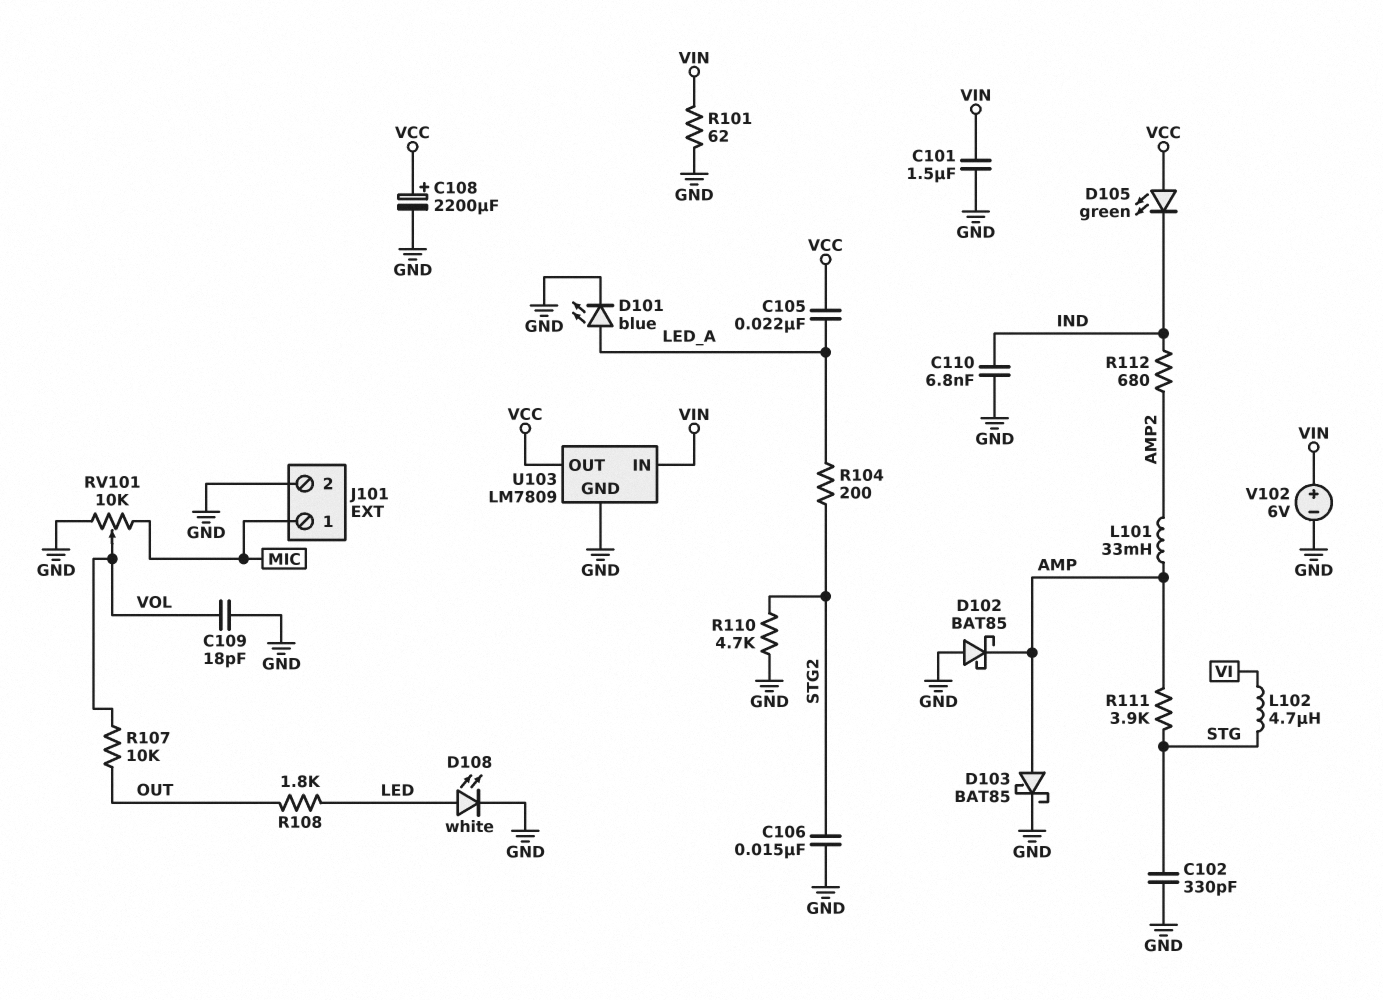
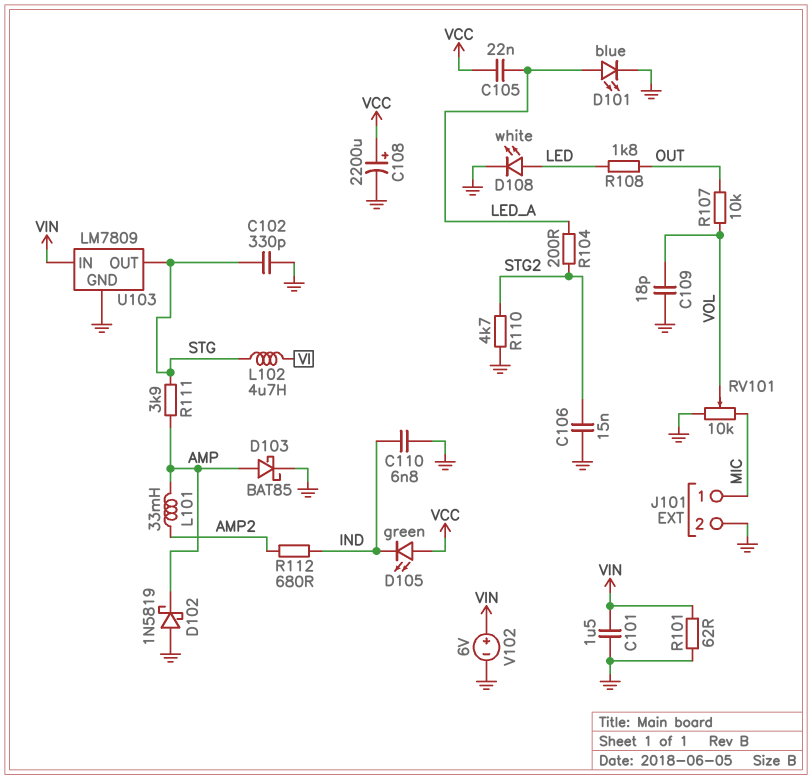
D102: schottky BAT85 (A GND, K AMP) -> schottky 1N5819 (A GND, K AMP)
U103 pin OUT: VCC -> STG

